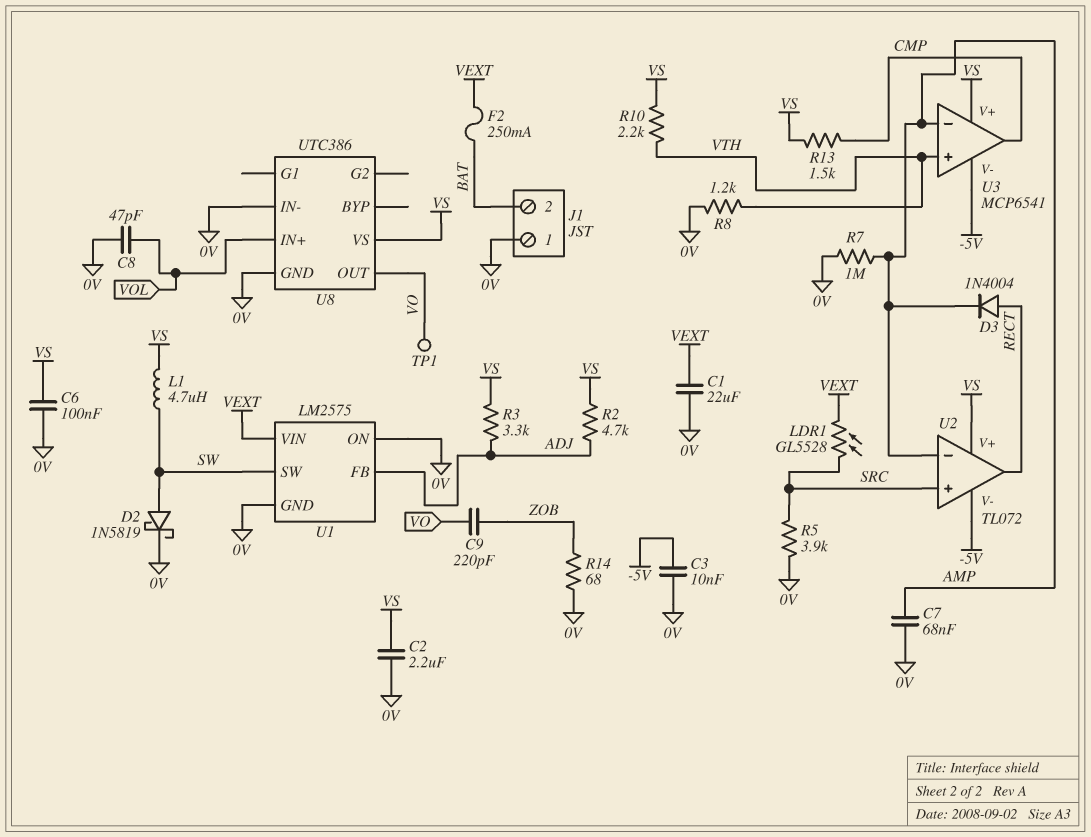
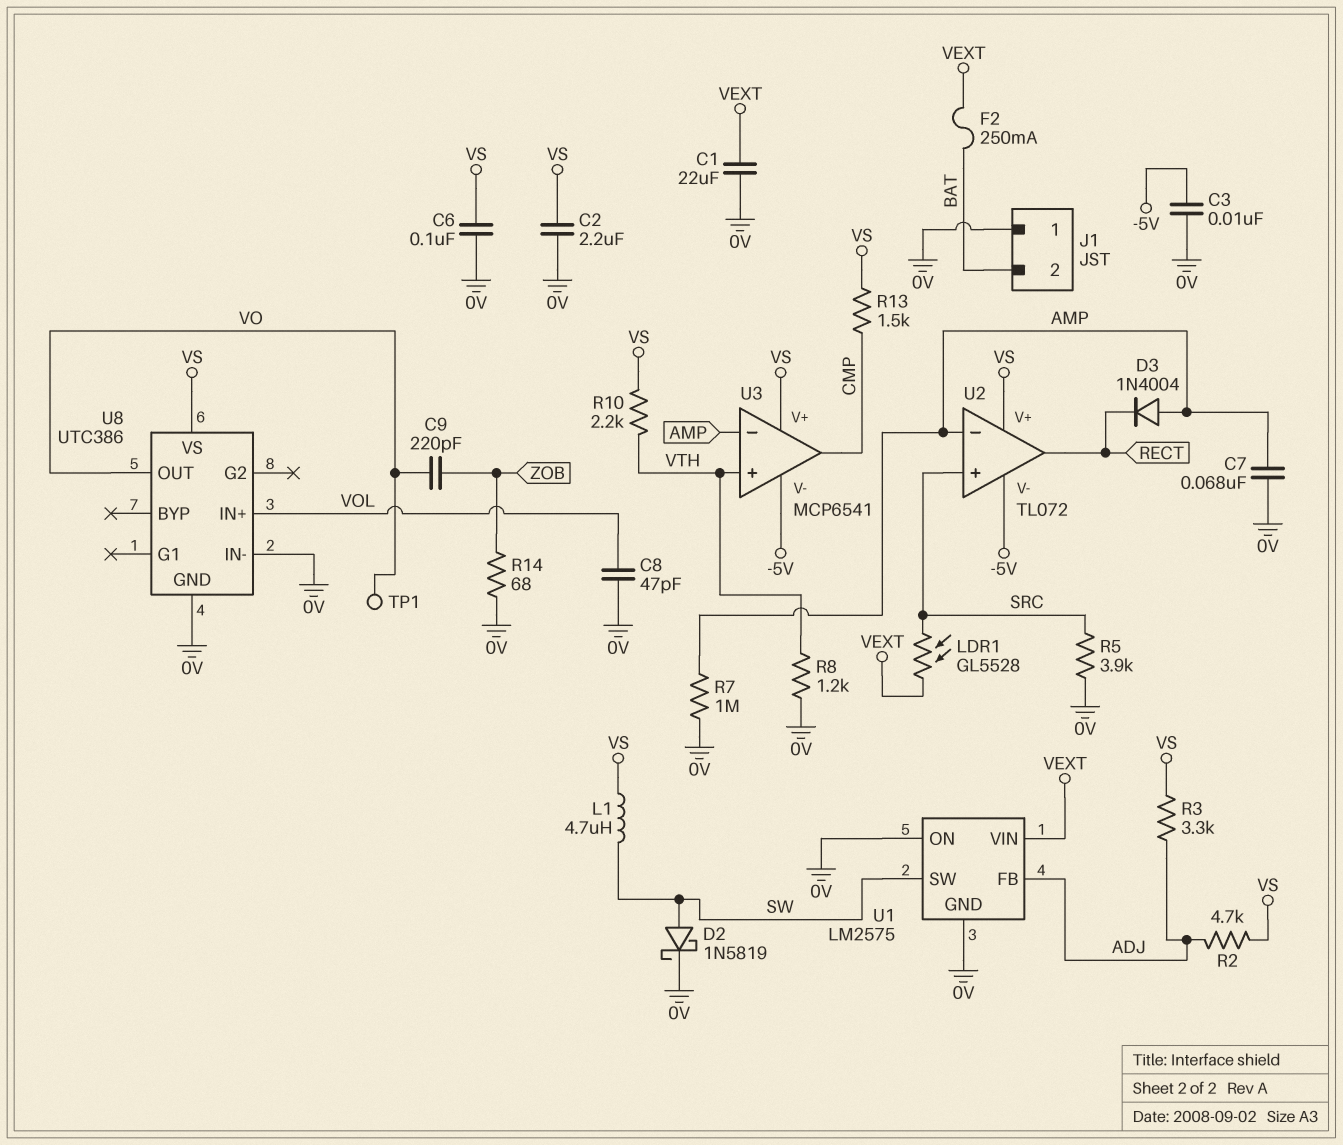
D3: diode 1N4004 (A RECT, K AMP) -> diode 1N4004 (A AMP, K RECT)

